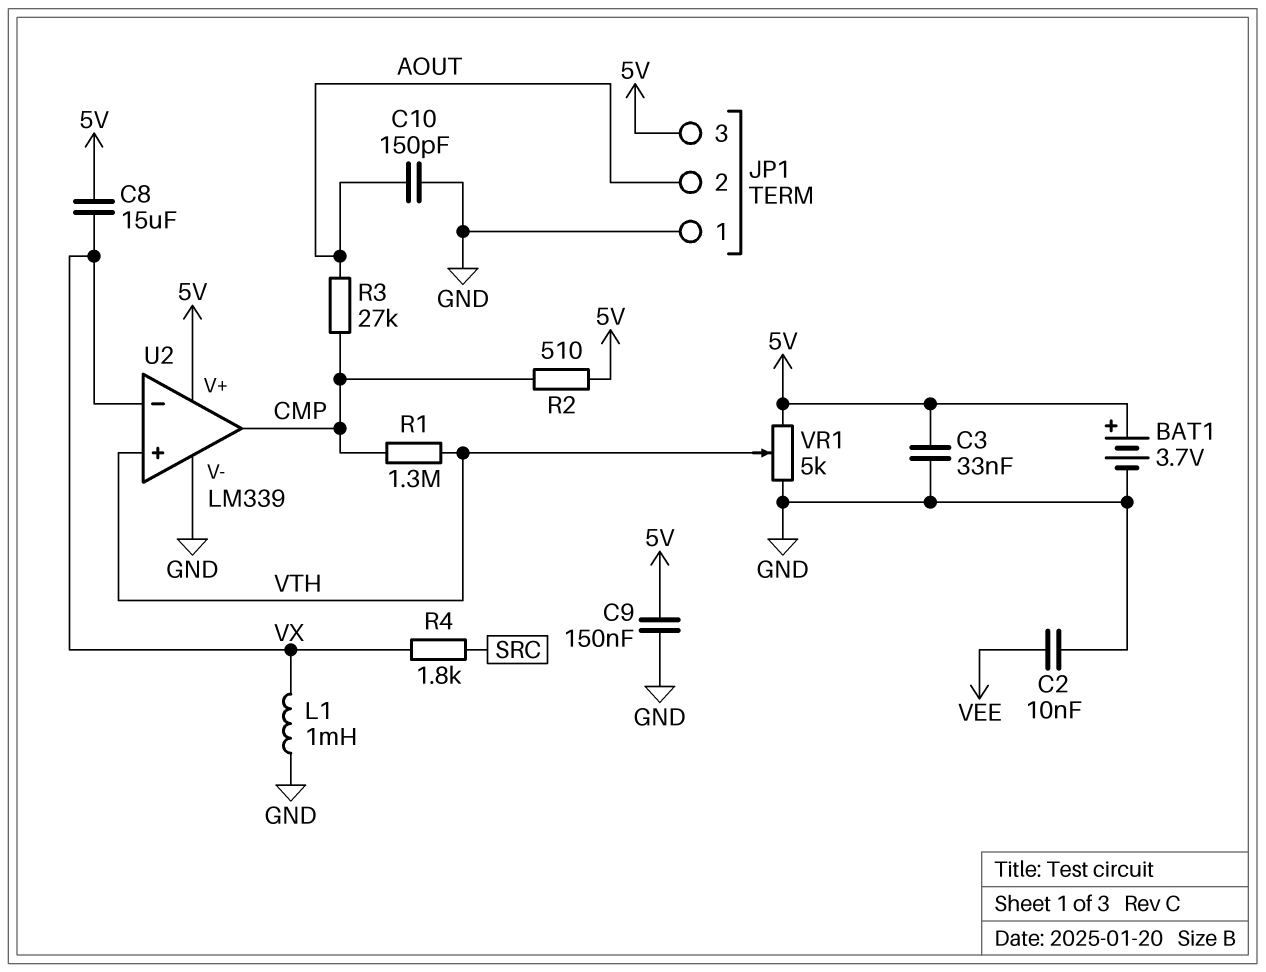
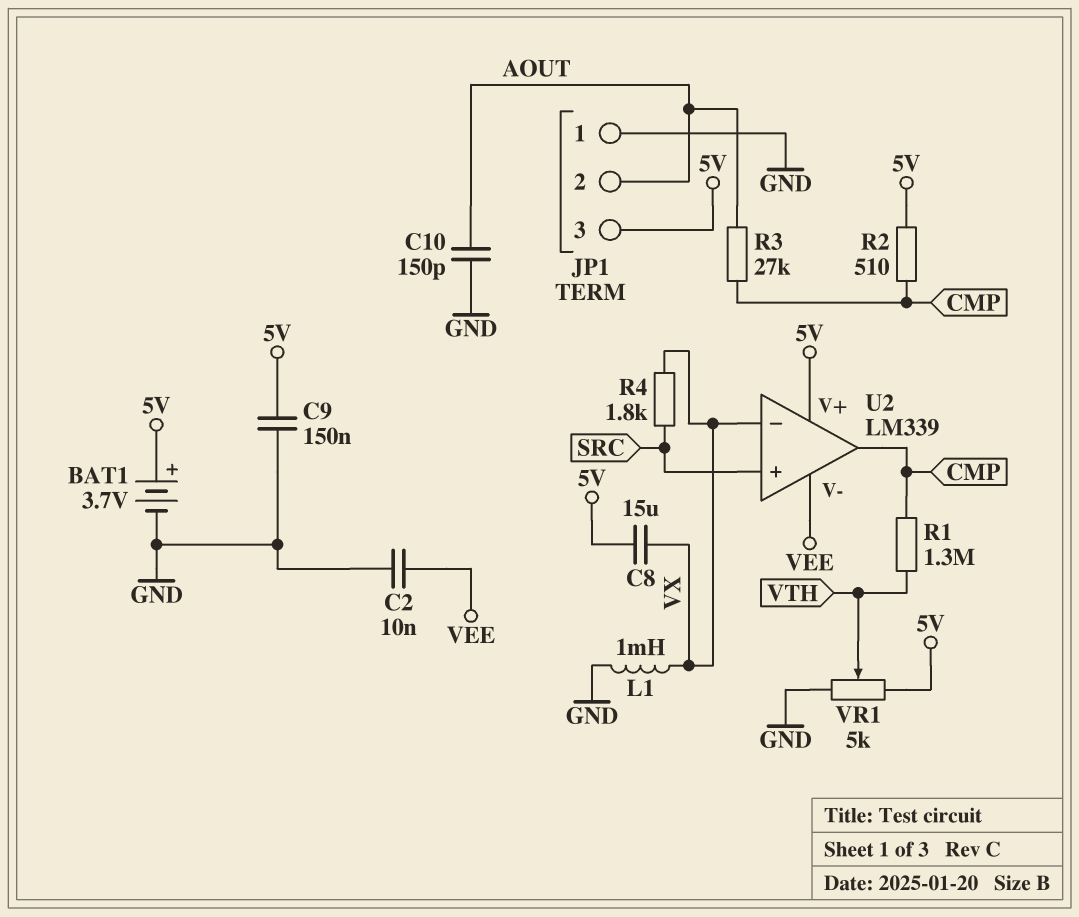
C3: 33nF (5V, GND) -> none
U2 pin V-: GND -> VEE
U2 pin in+: VTH -> SRC

